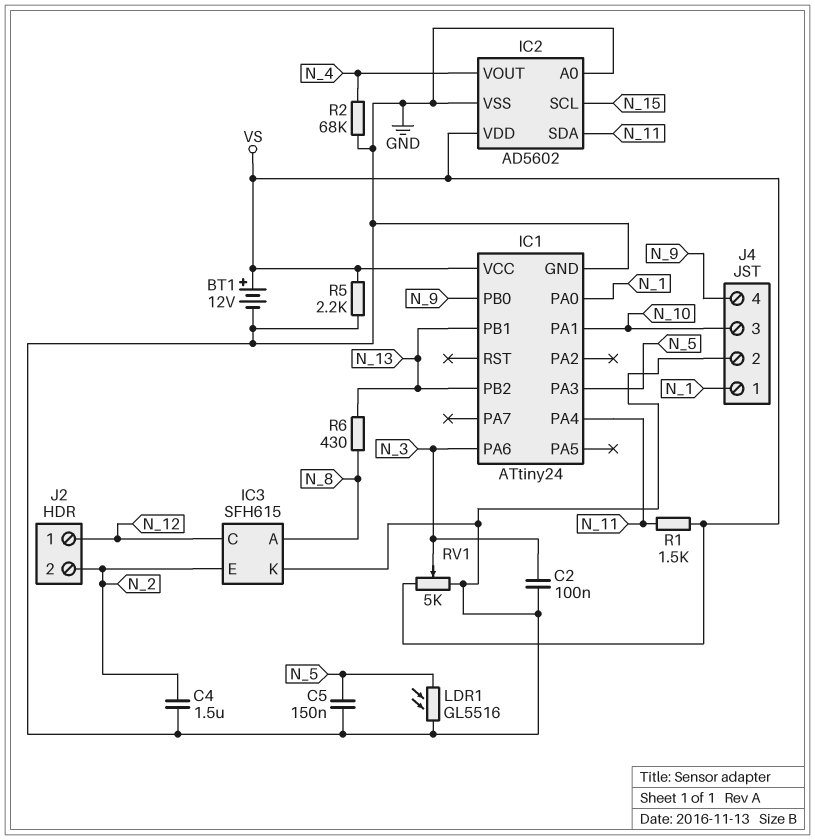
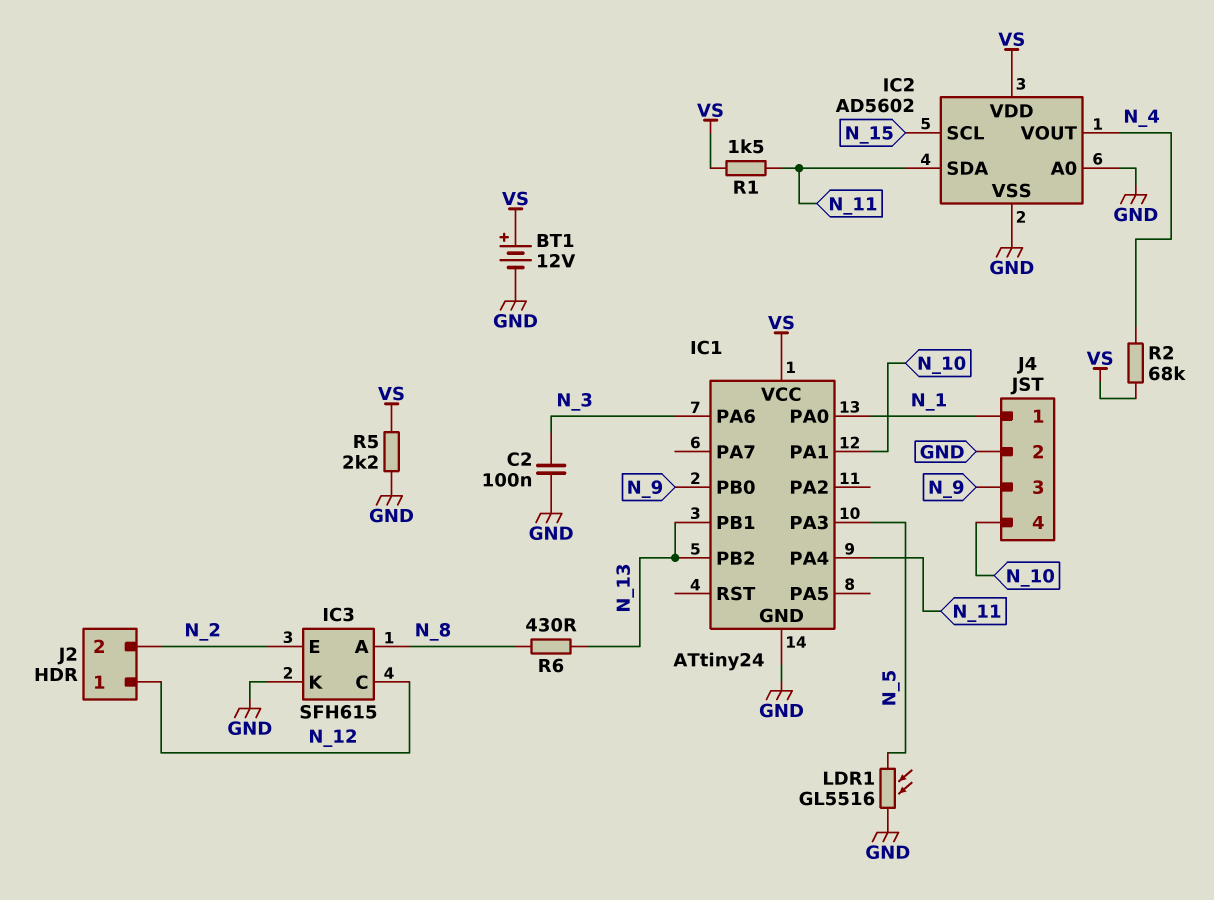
C4: 1.5uF (GND, N_2) -> none
C5: 150nF (GND, N_5) -> none
J4 pin 3: N_10 -> N_9
J4 pin 4: N_9 -> N_10
R2: 68k (GND, N_4) -> 68k (N_4, VS)
RV1: 5k (GND, VS, wiper N_3) -> none

